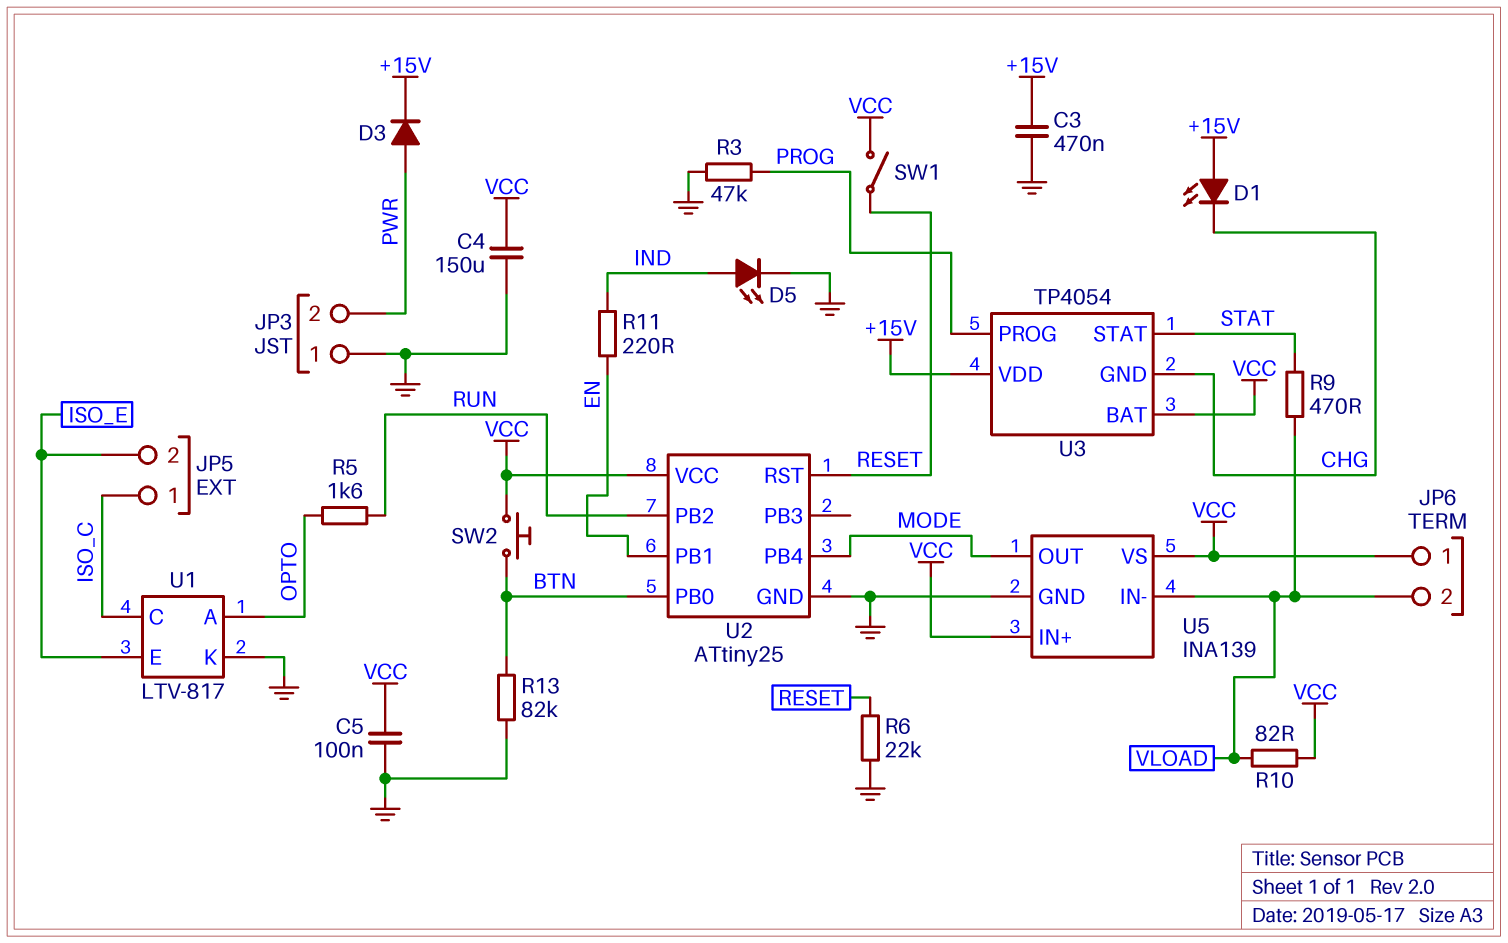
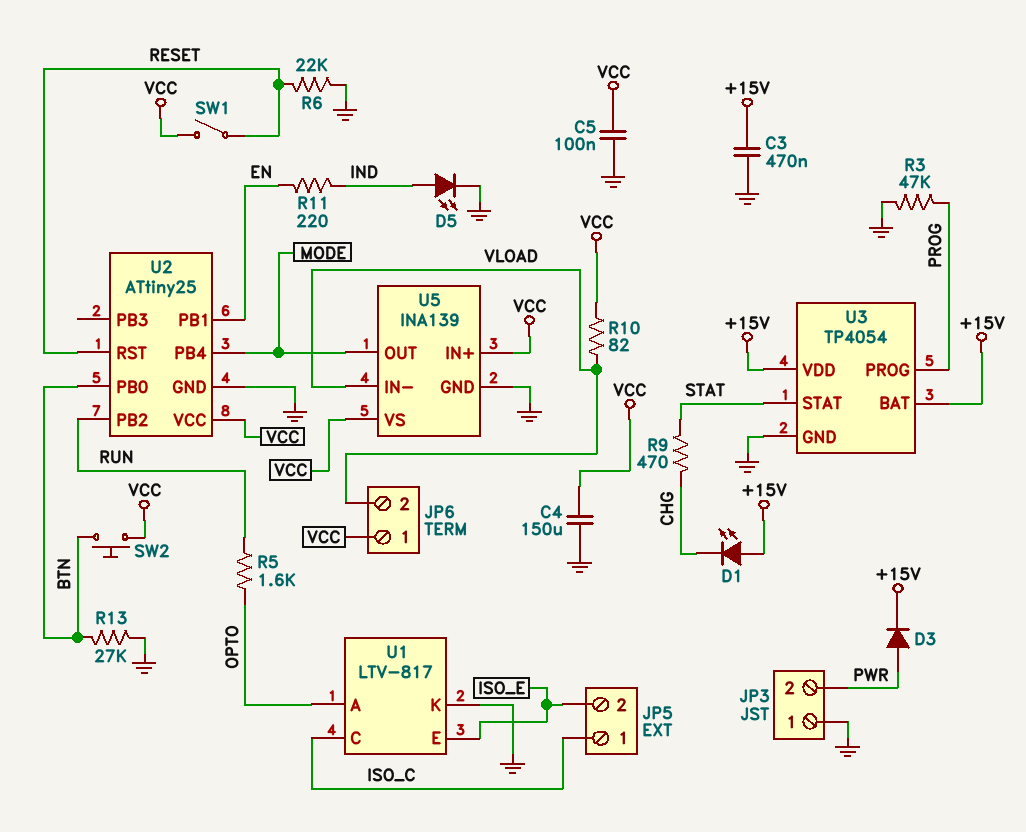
R9: 470 (STAT, VLOAD) -> 470 (CHG, STAT)
R13: 82k (BTN, GND) -> 27k (BTN, GND)
U3 pin BAT: VCC -> +15V
U3 pin GND: CHG -> GND

